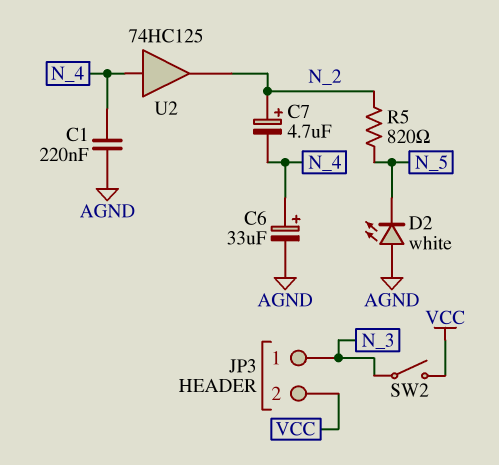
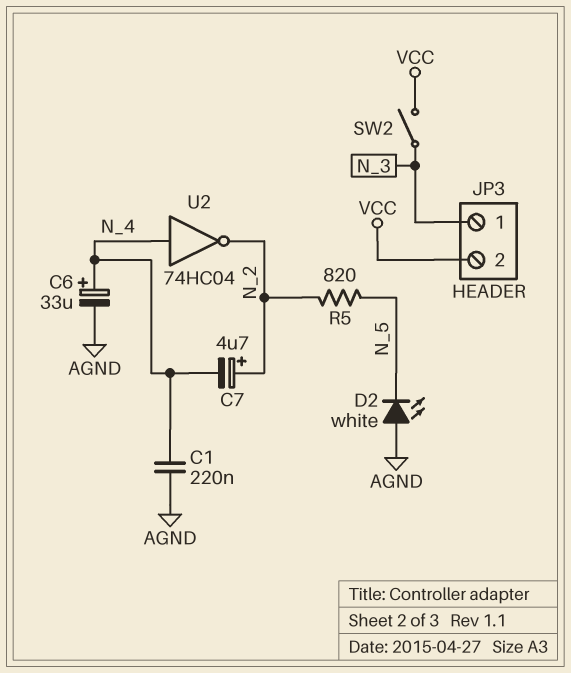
U2: buffer 74HC125 (in N_4, out N_2) -> NOT 74HC04 (in N_4, out N_2)

